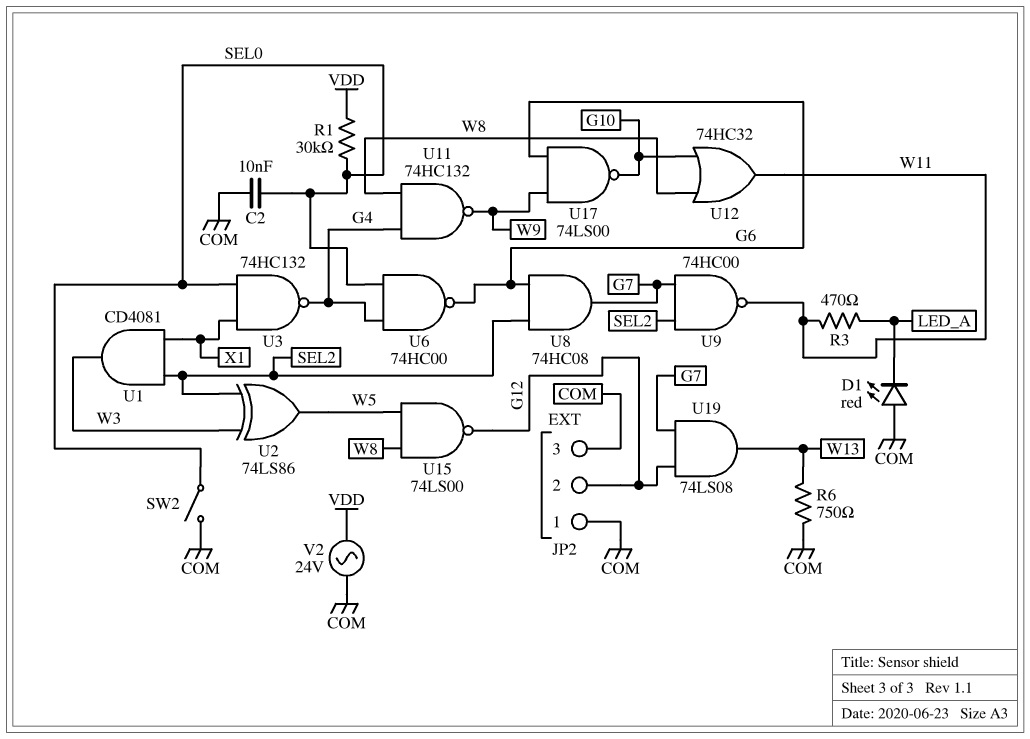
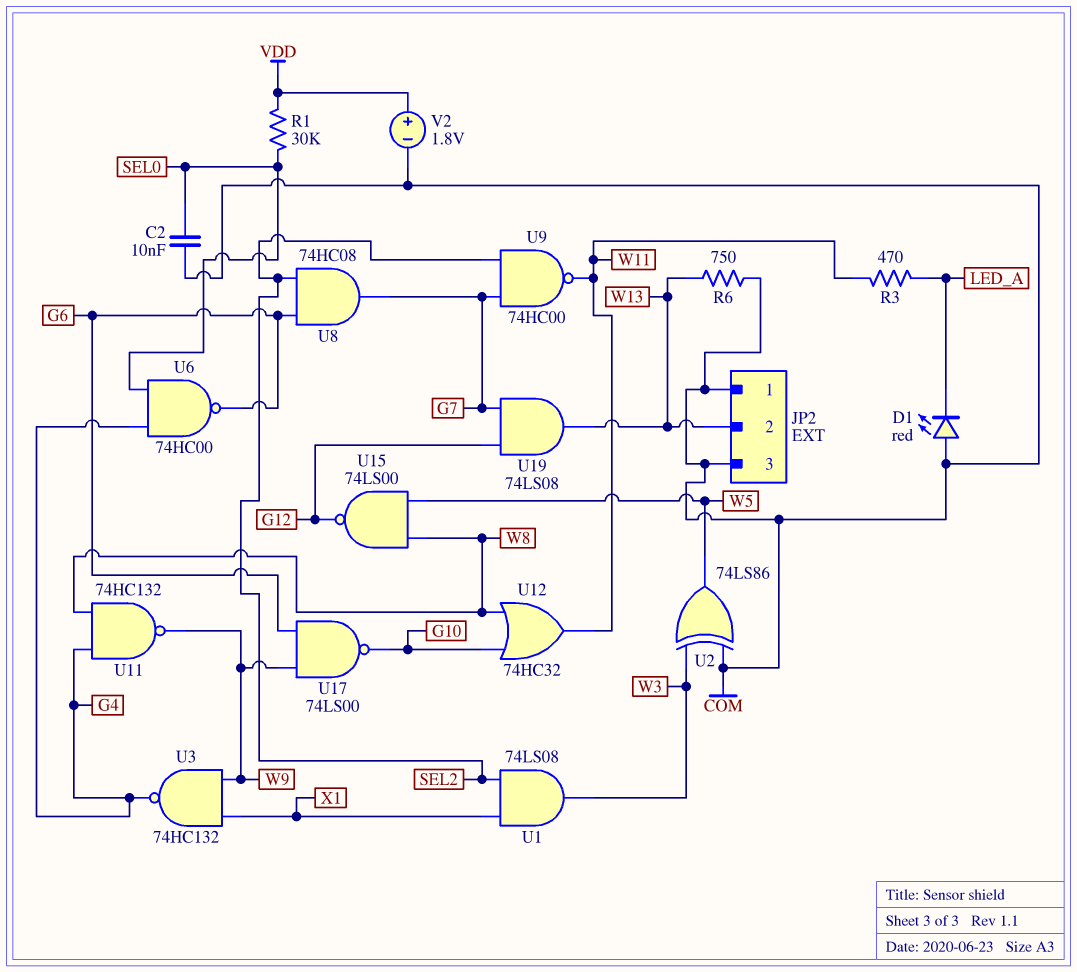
JP2 pin 2: G12 -> W13
SW2: switch (COM, SEL0) -> none
U1: AND CD4081 (in SEL2, in X1, out W3) -> AND 74LS08 (in SEL2, in X1, out W3)
U2: XOR 74LS86 (in SEL2, in W3, out W5) -> XOR 74LS86 (in COM, in W3, out W5)
U3: NAND 74HC132 (in SEL0, in X1, out G4) -> NAND 74HC132 (in W9, in X1, out G4)
V2: AC 24V (COM, VDD) -> 1.8V (plus VDD, minus COM)

